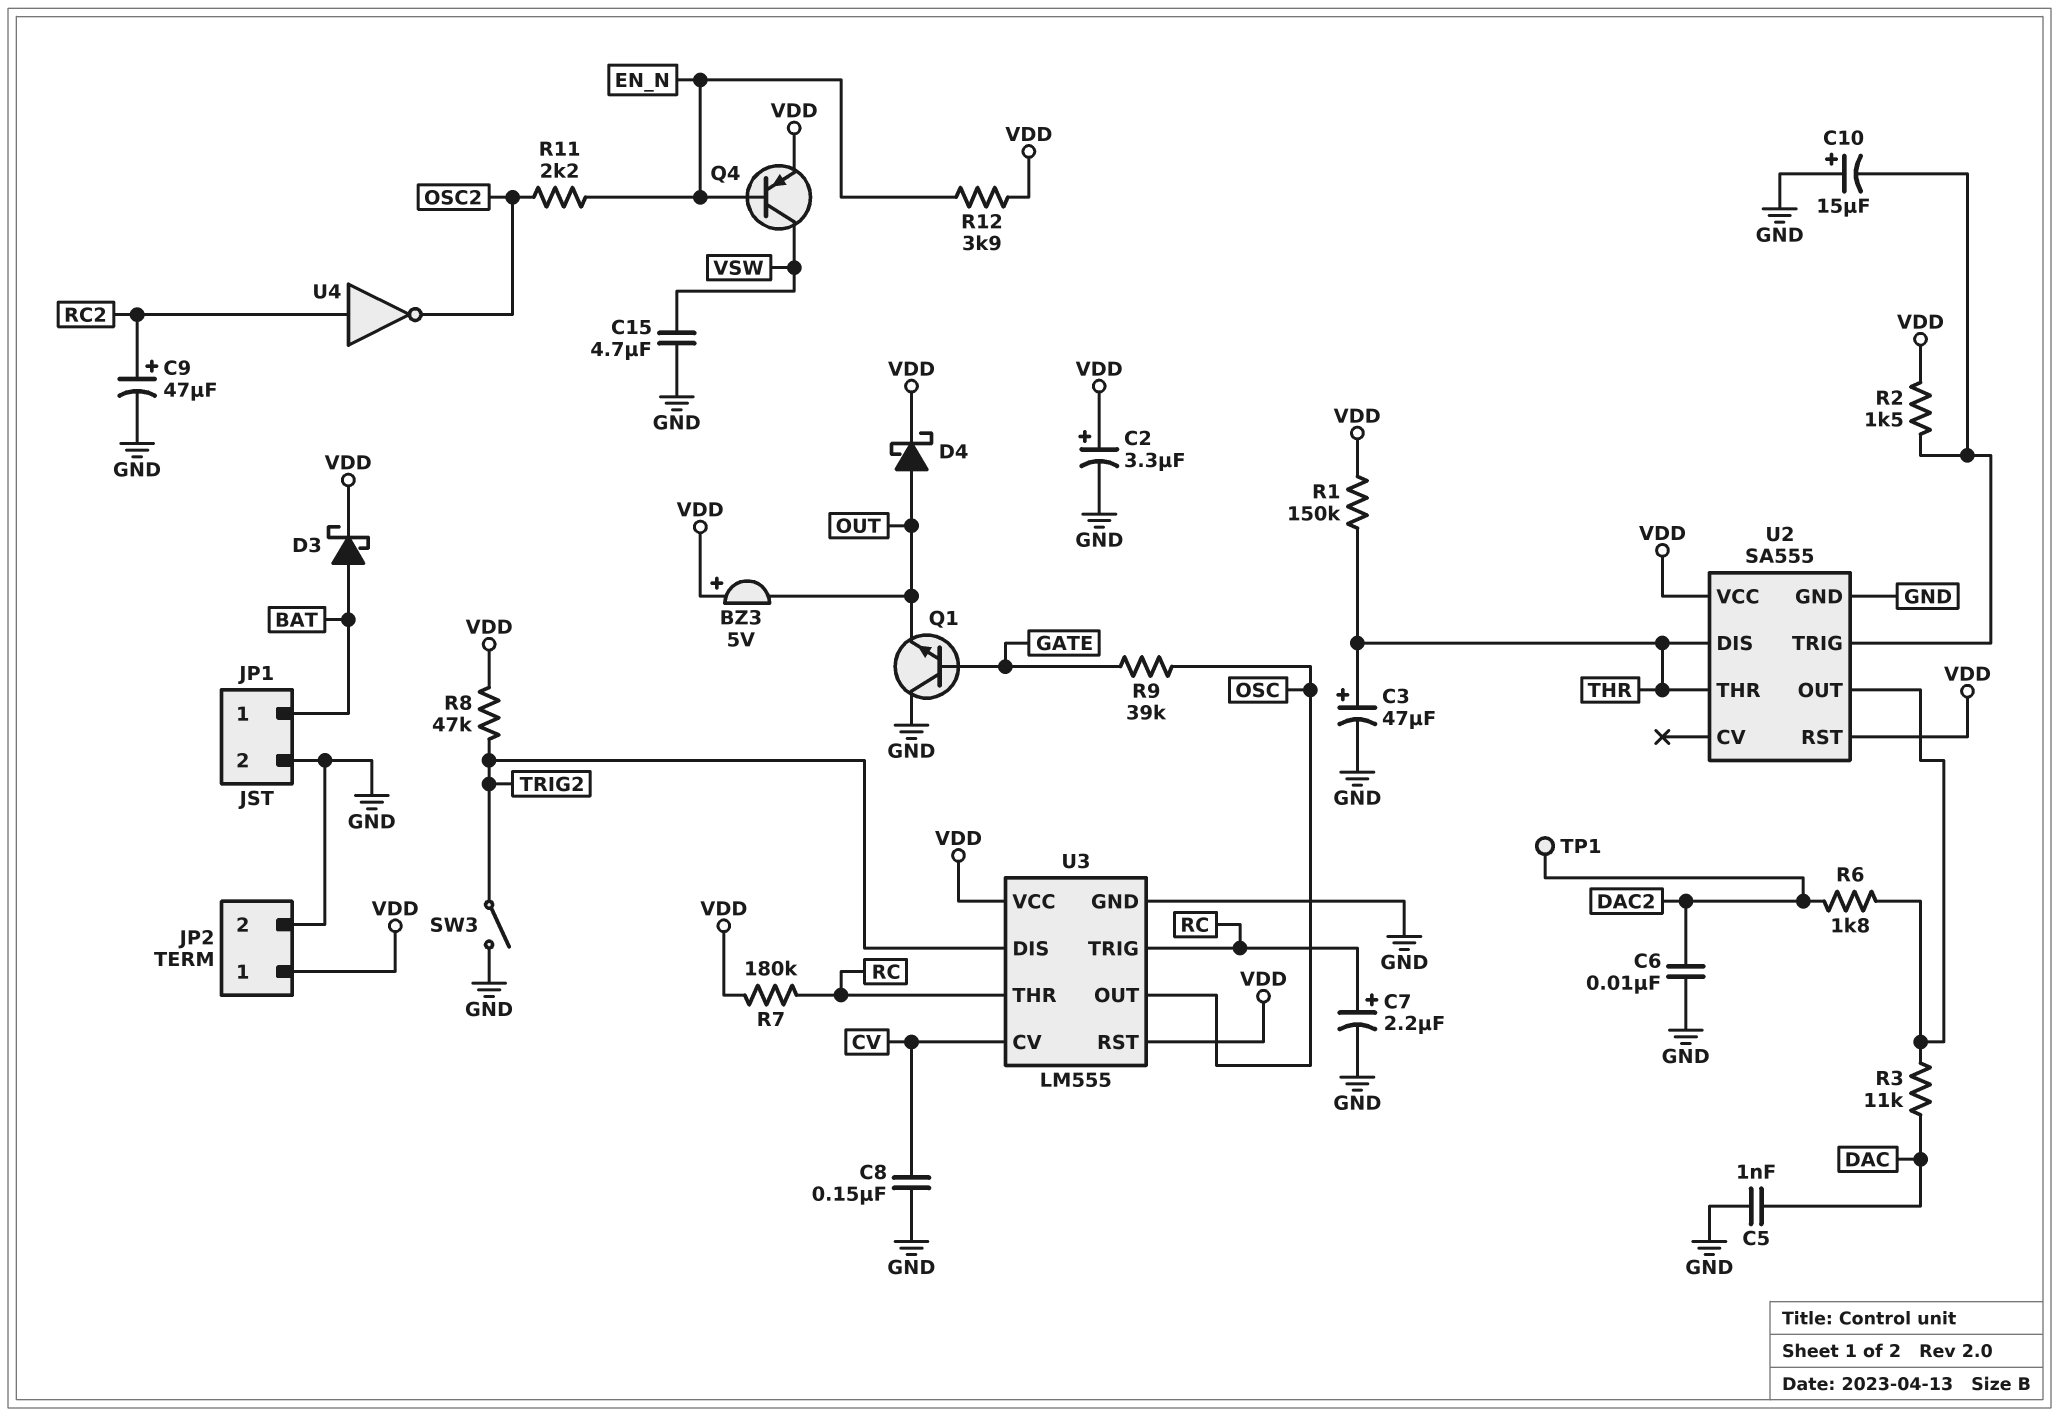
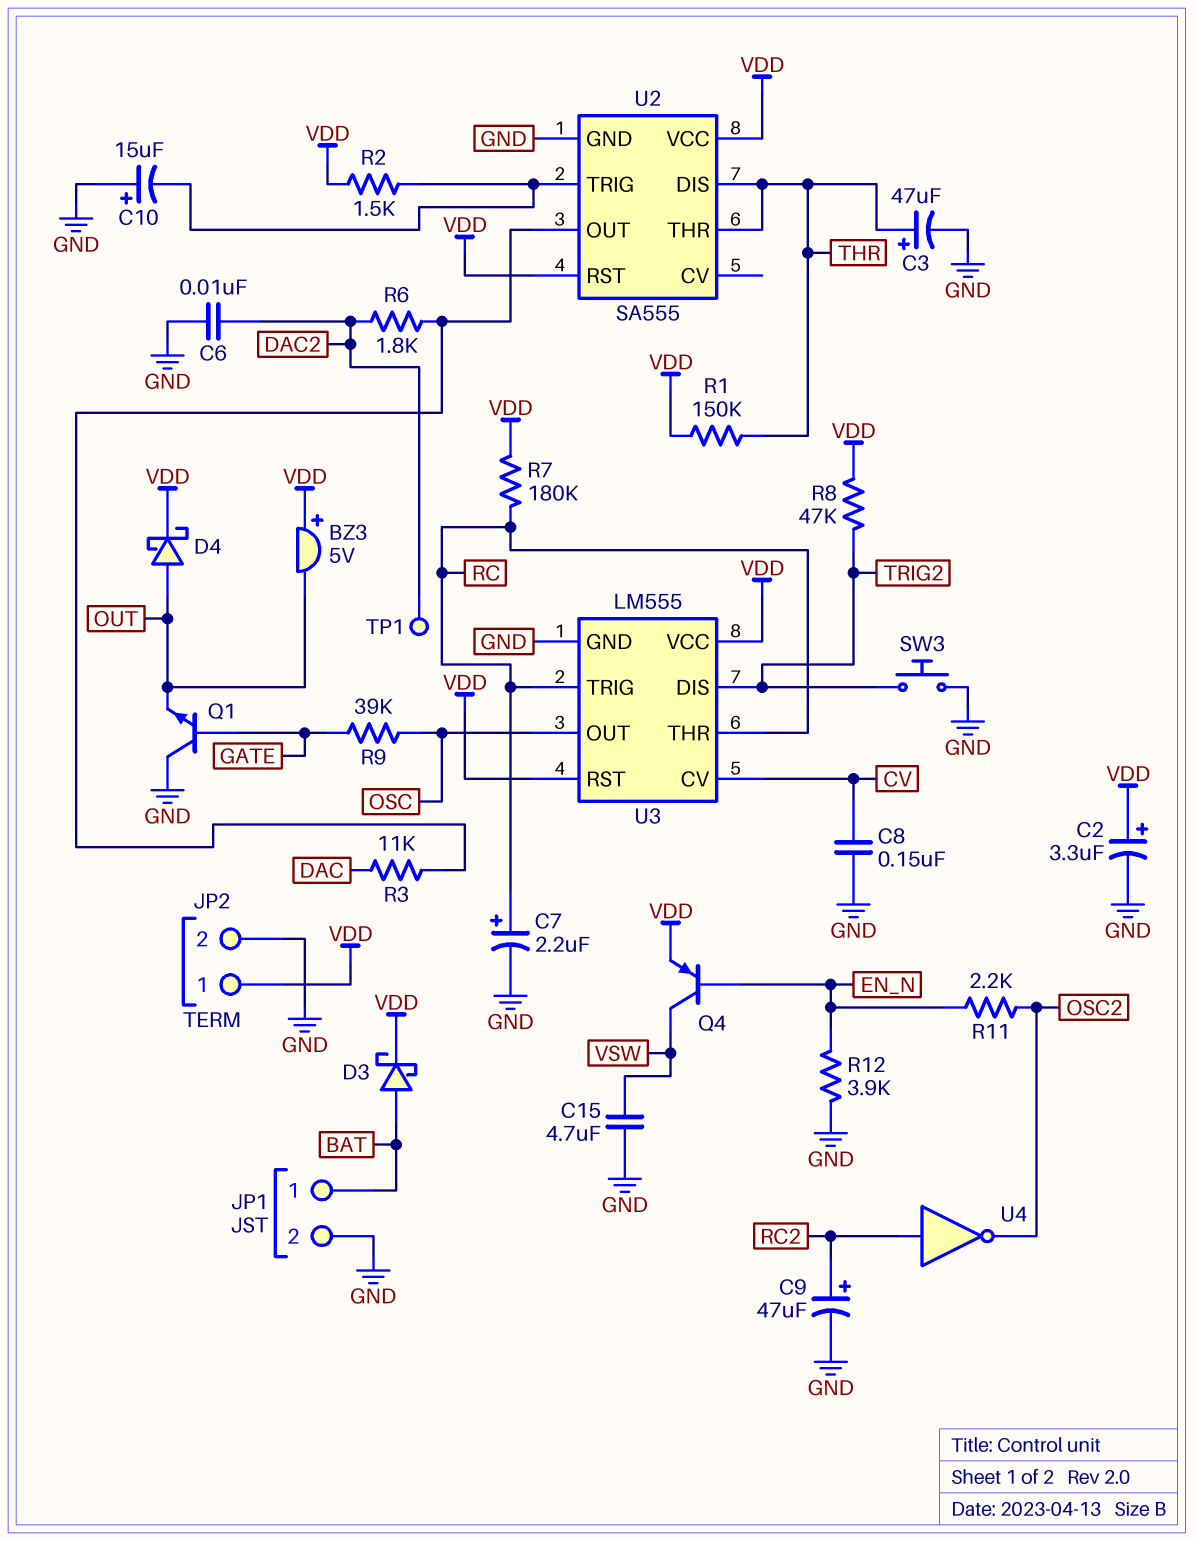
C5: 1nF (DAC, GND) -> none
R12: 3.9k (EN_N, VDD) -> 3.9k (EN_N, GND)
SW3: switch (GND, TRIG2) -> button (GND, TRIG2)

